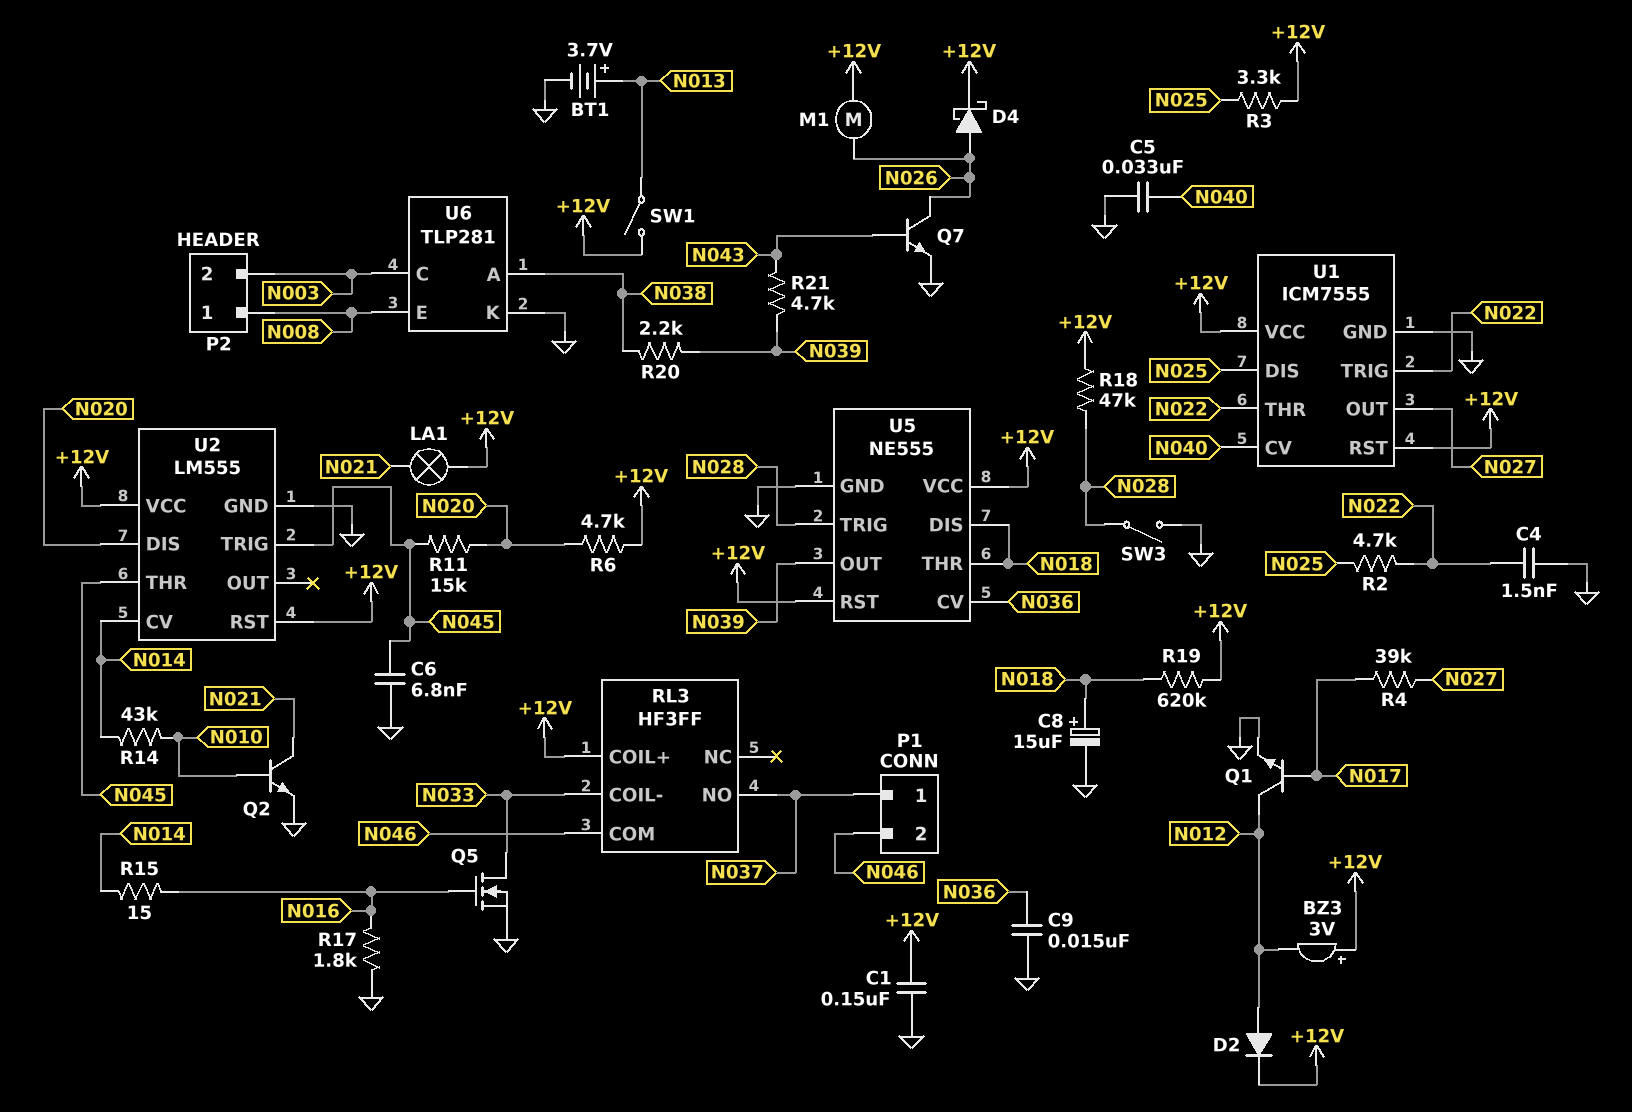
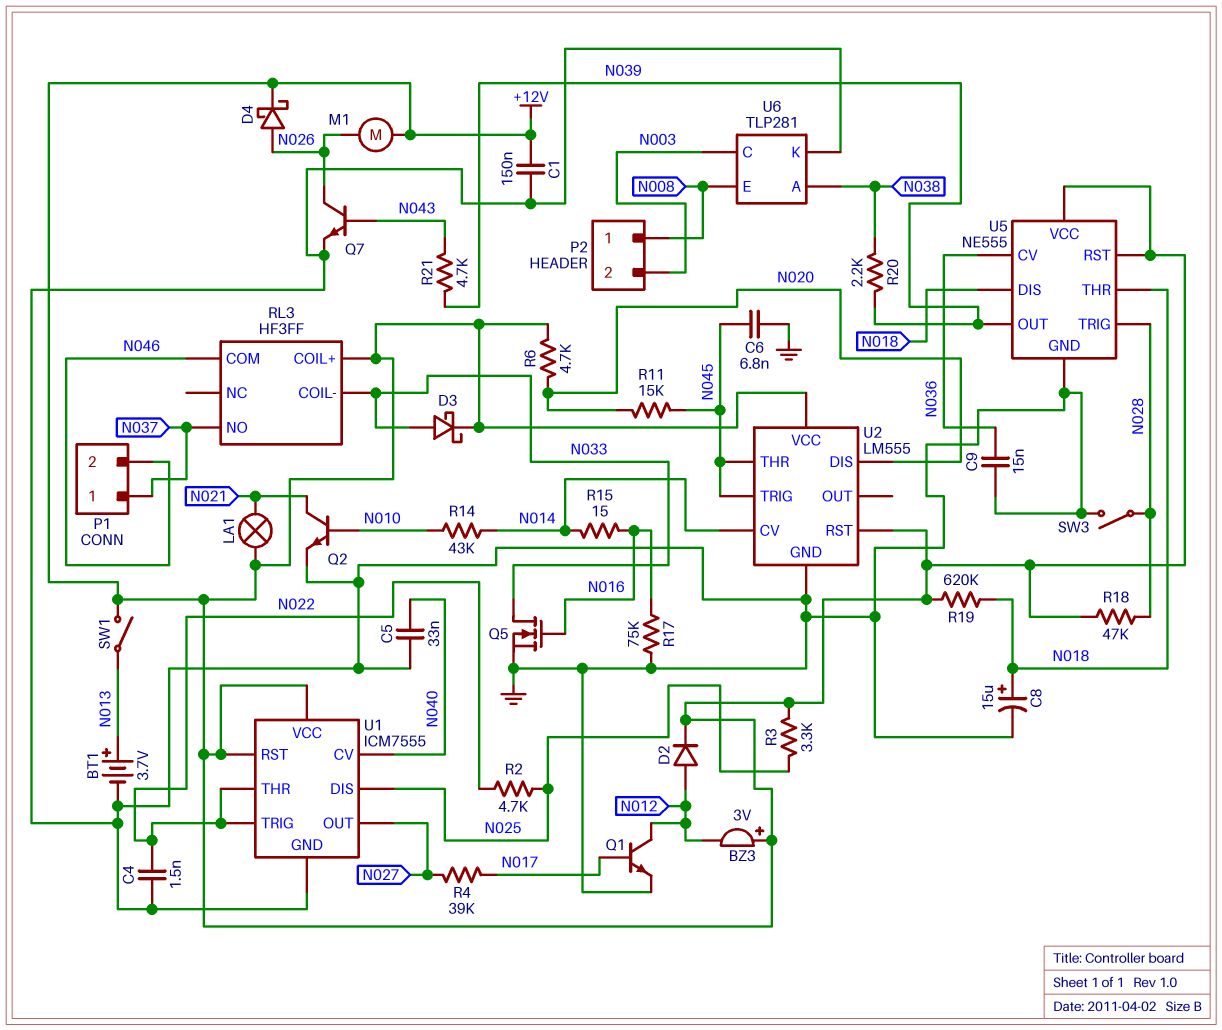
D3: none -> schottky (A N033, K +12V)
R17: 1.8k (GND, N016) -> 75k (GND, N016)

